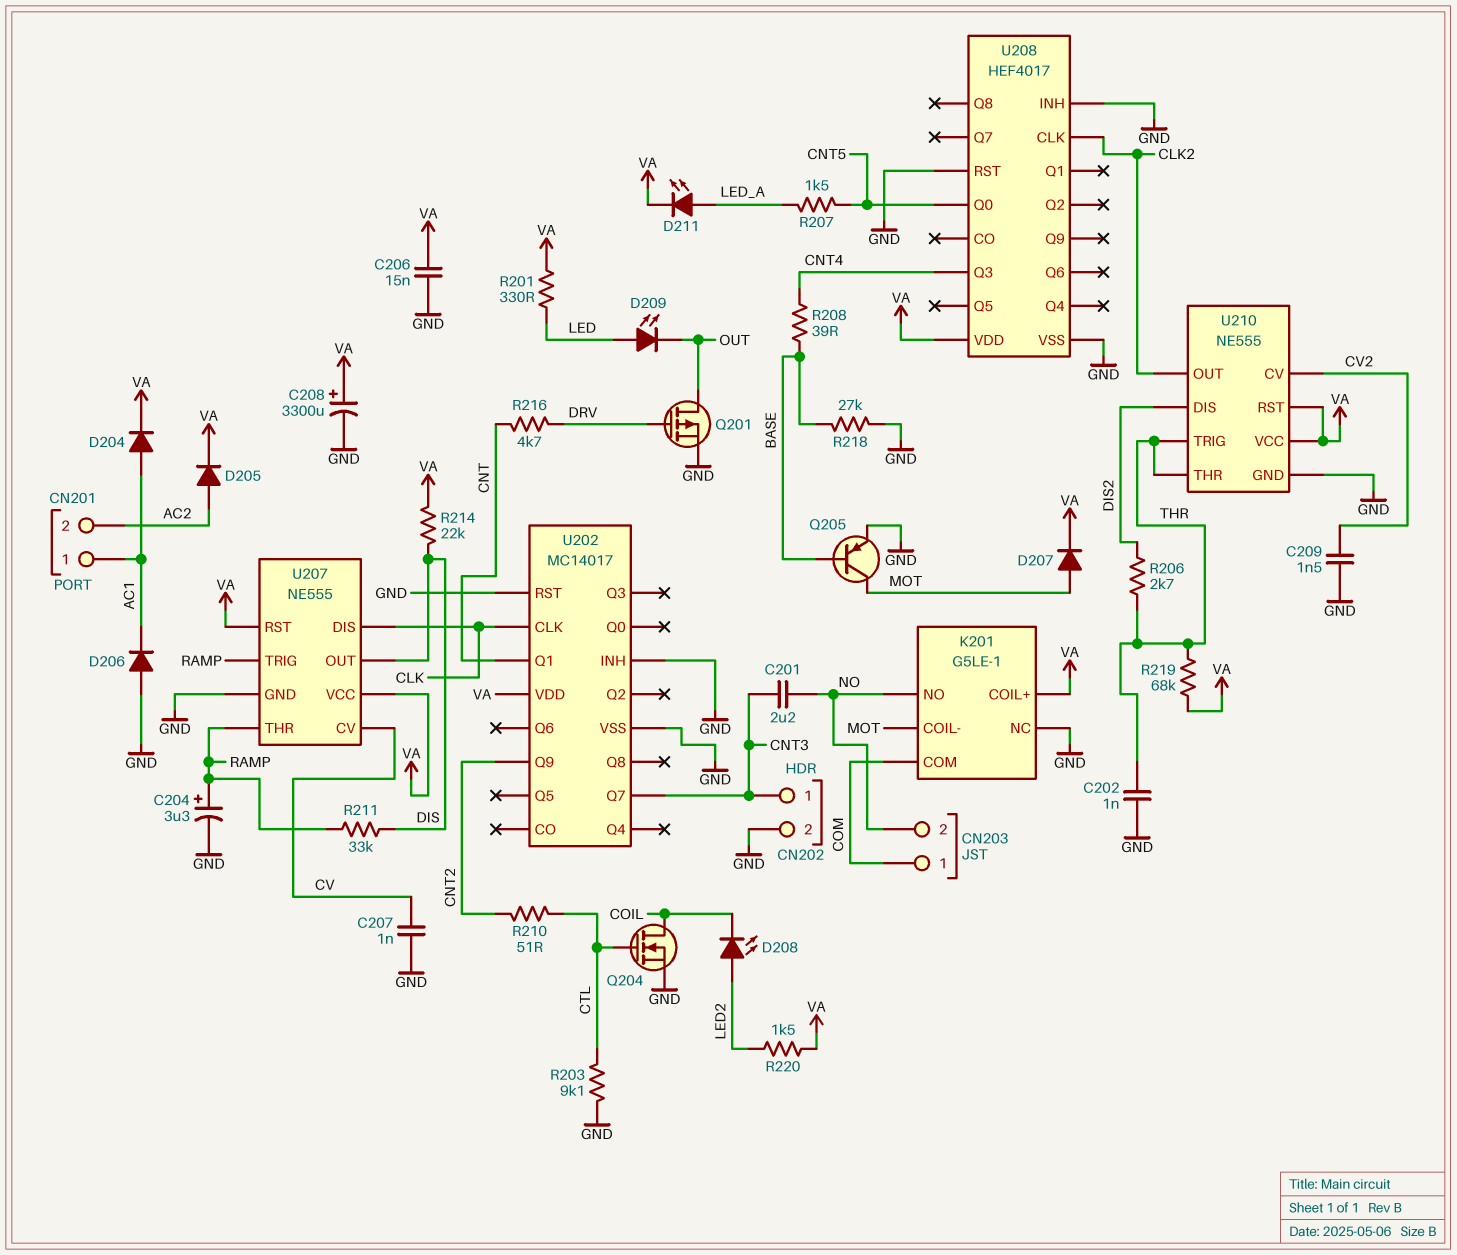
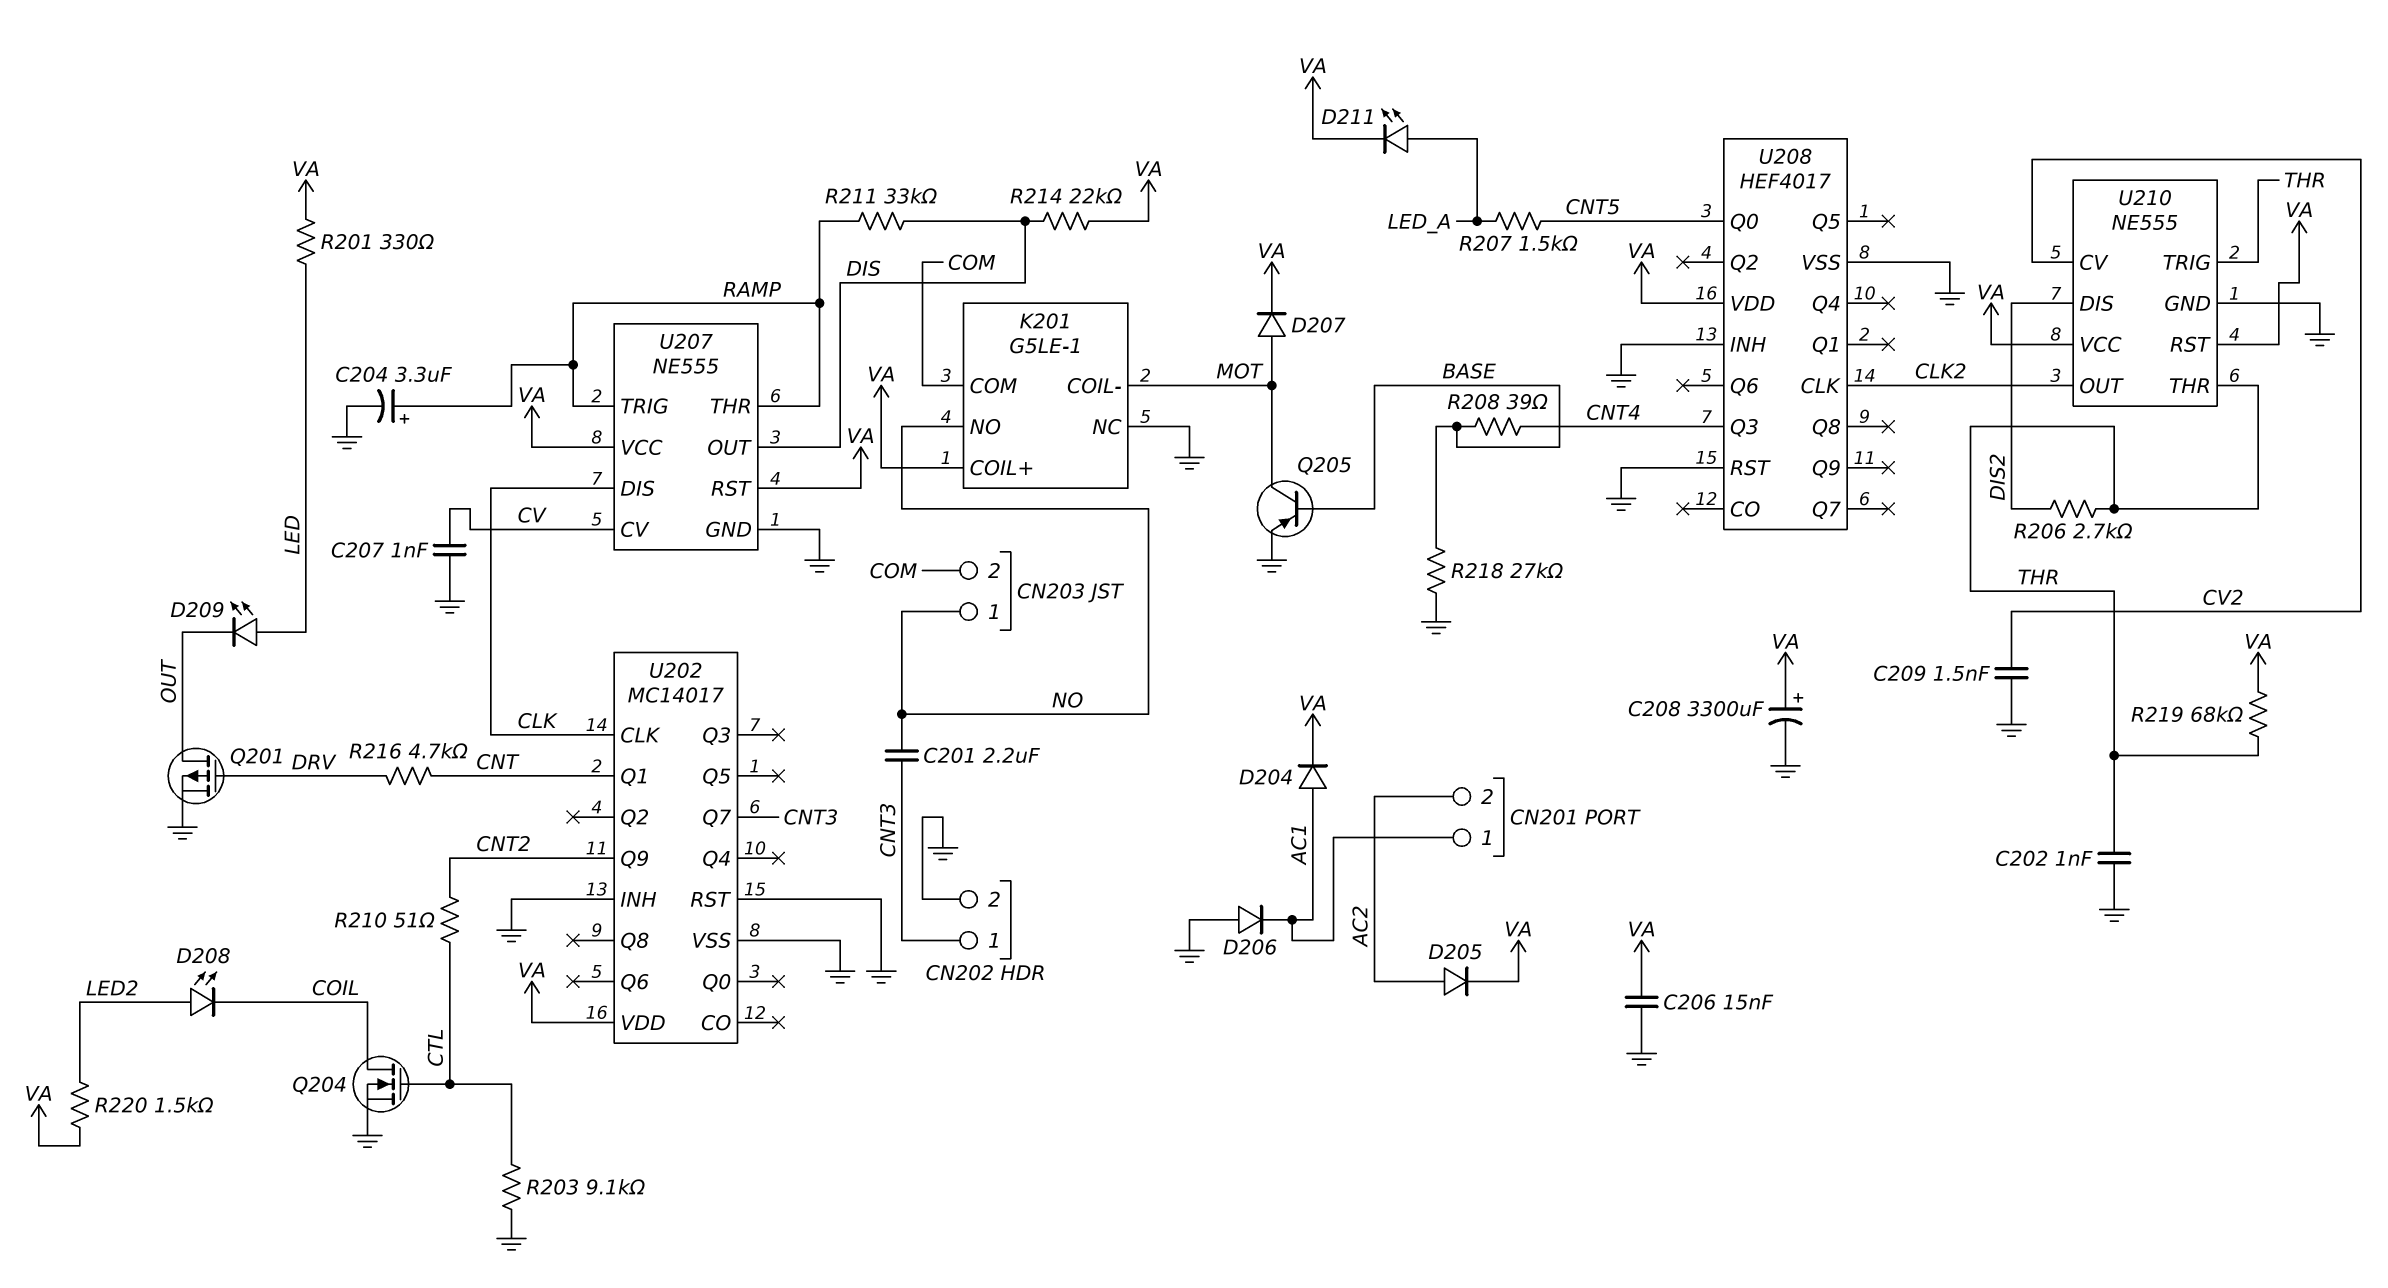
CN203 pin 1: COM -> NO
CN203 pin 2: NO -> COM

